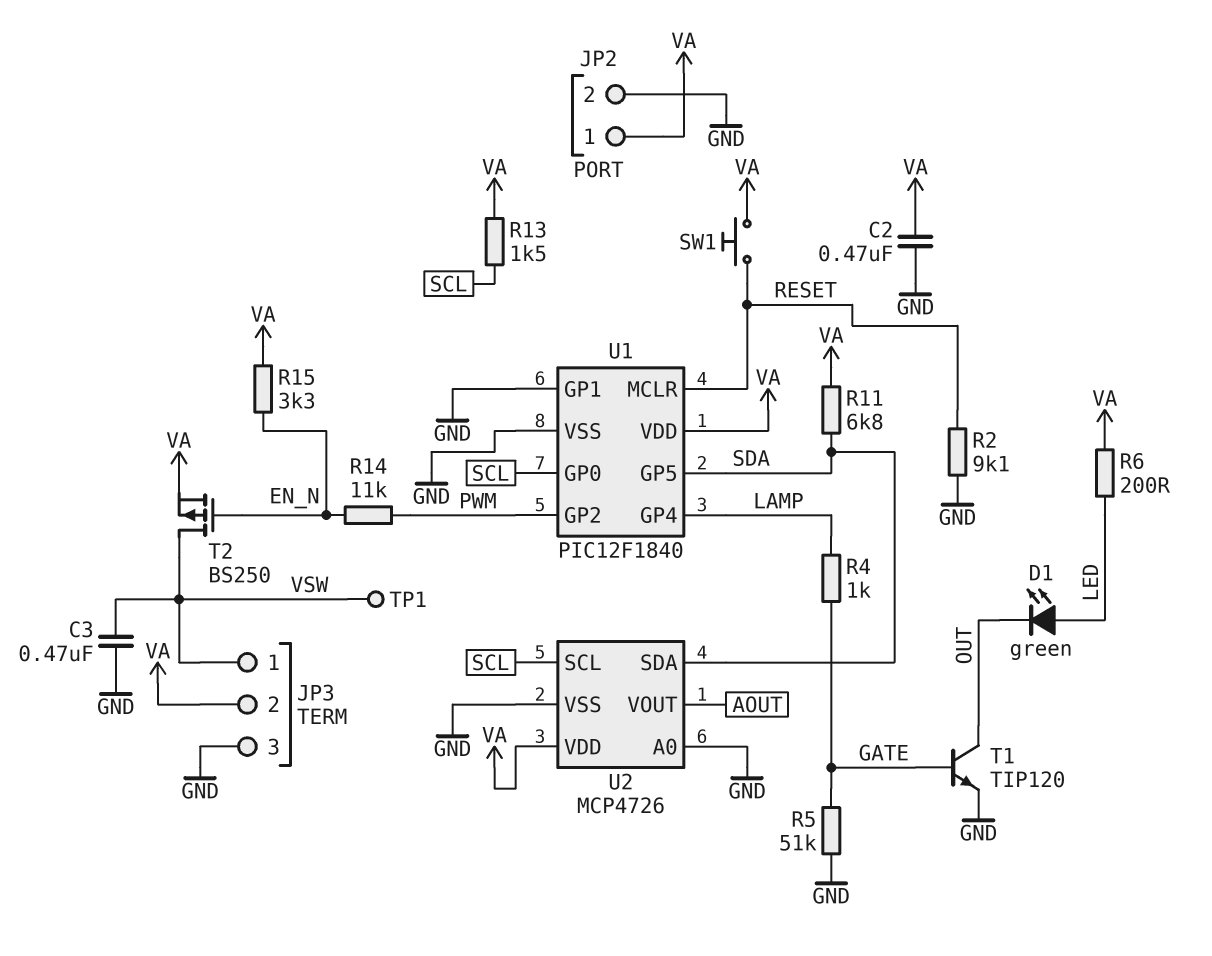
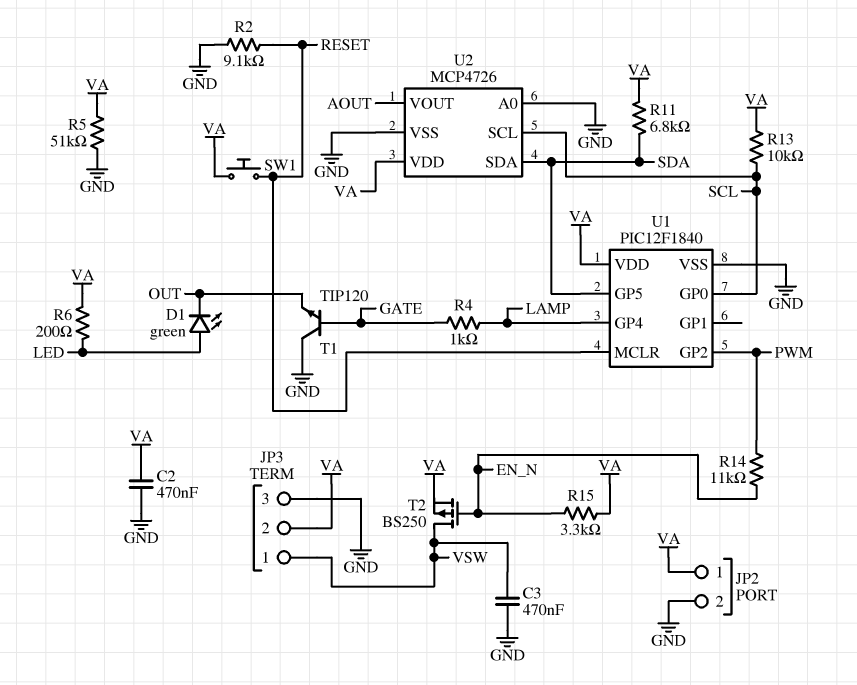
R5: 51k (GATE, GND) -> 51k (GND, VA)
R13: 1.5k (SCL, VA) -> 10k (SCL, VA)
T1: NPN TIP120 (B GATE, C OUT, E GND) -> NPN TIP120 (B GATE, C GND, E OUT)
TP1: test point (VSW) -> none
U1 pin GP1: GND -> none

